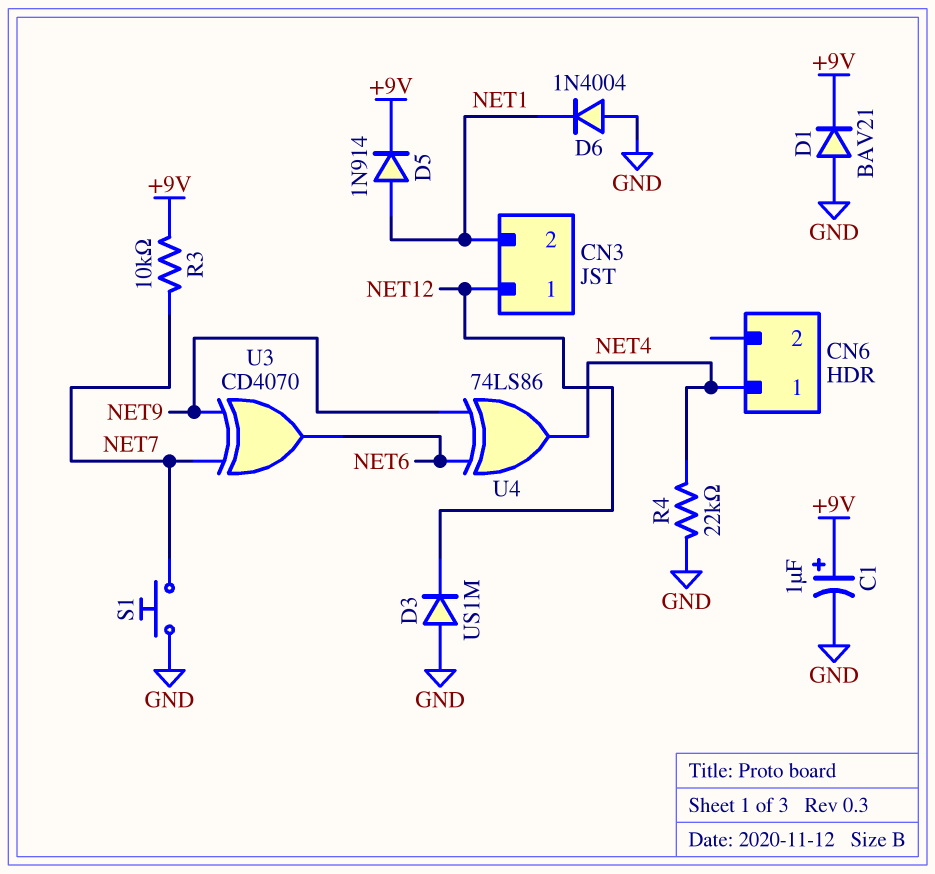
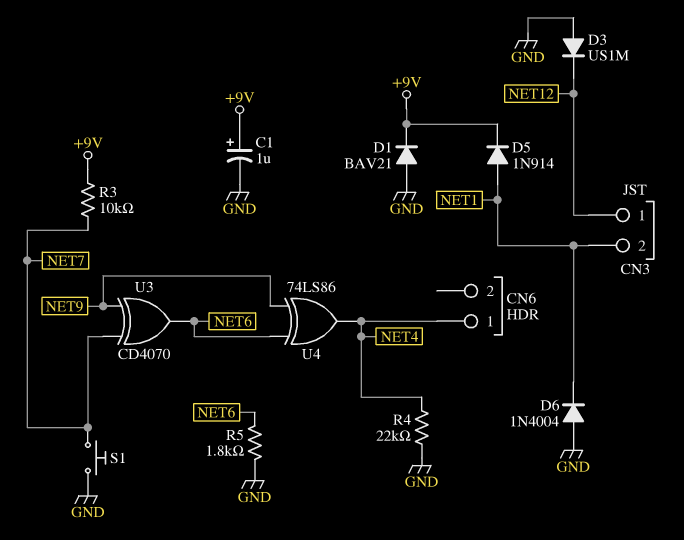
R5: none -> 1.8k (GND, NET6)

